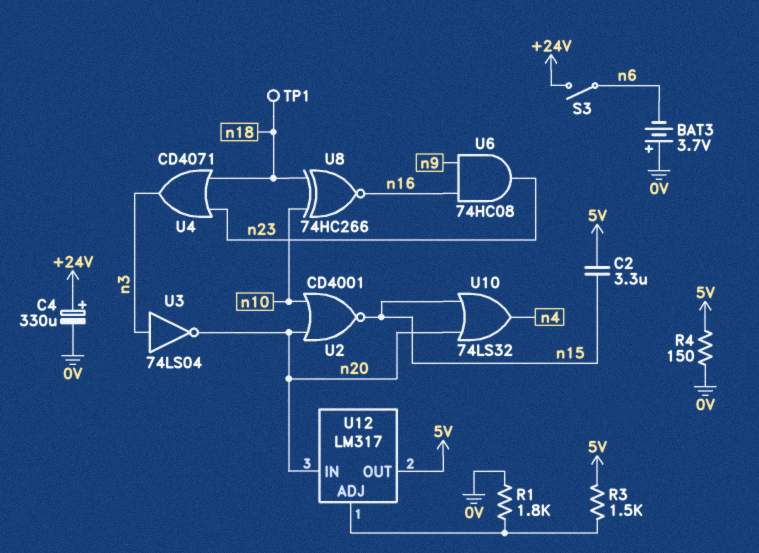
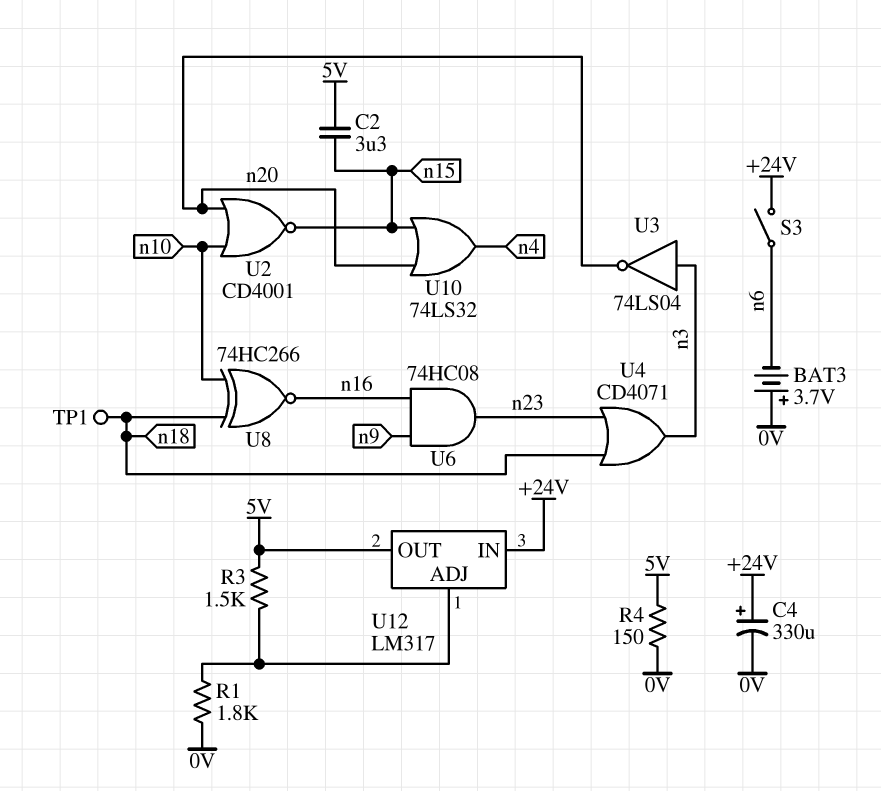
U12 pin IN: n20 -> +24V

